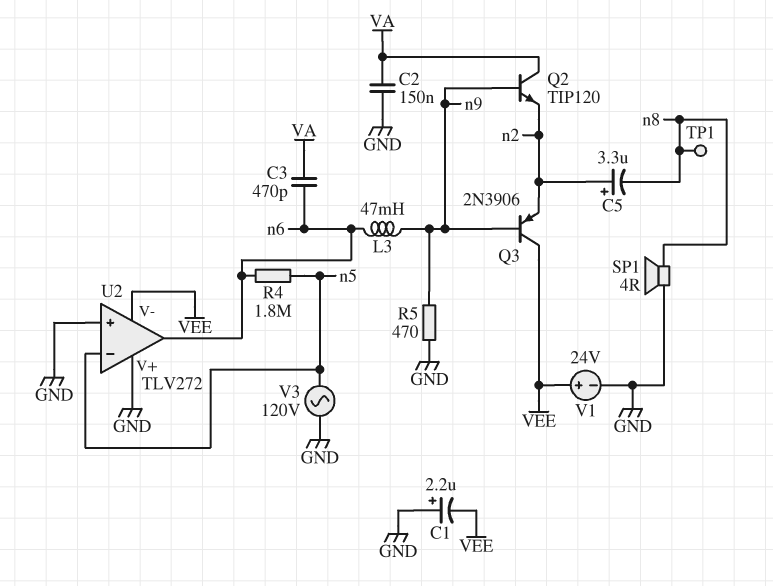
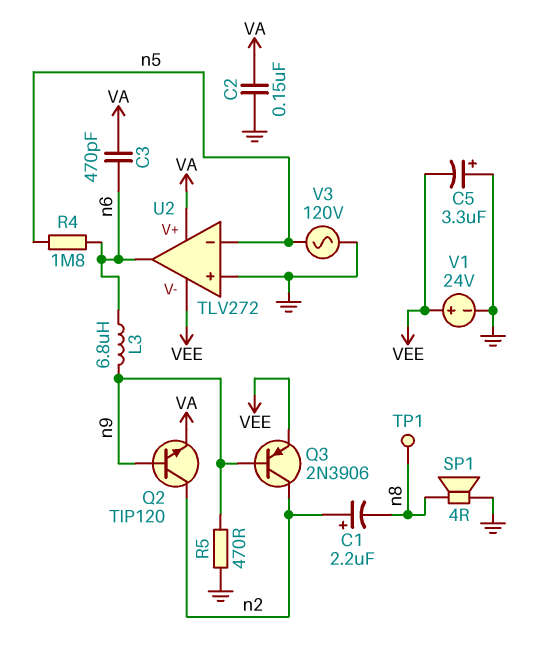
C1: 2.2uF (plus GND, minus VEE) -> 2.2uF (plus n2, minus n8)
C5: 3.3uF (plus n2, minus n8) -> 3.3uF (plus GND, minus VEE)
L3: 47mH (n6, n9) -> 6.8uH (n6, n9)
Q2: NPN TIP120 (B n9, C VA, E n2) -> NPN TIP120 (B n9, C n2, E VA)
Q3: PNP 2N3906 (B n9, C VEE, E n2) -> PNP 2N3906 (B n9, C n2, E VEE)
U2 pin V+: GND -> VA

